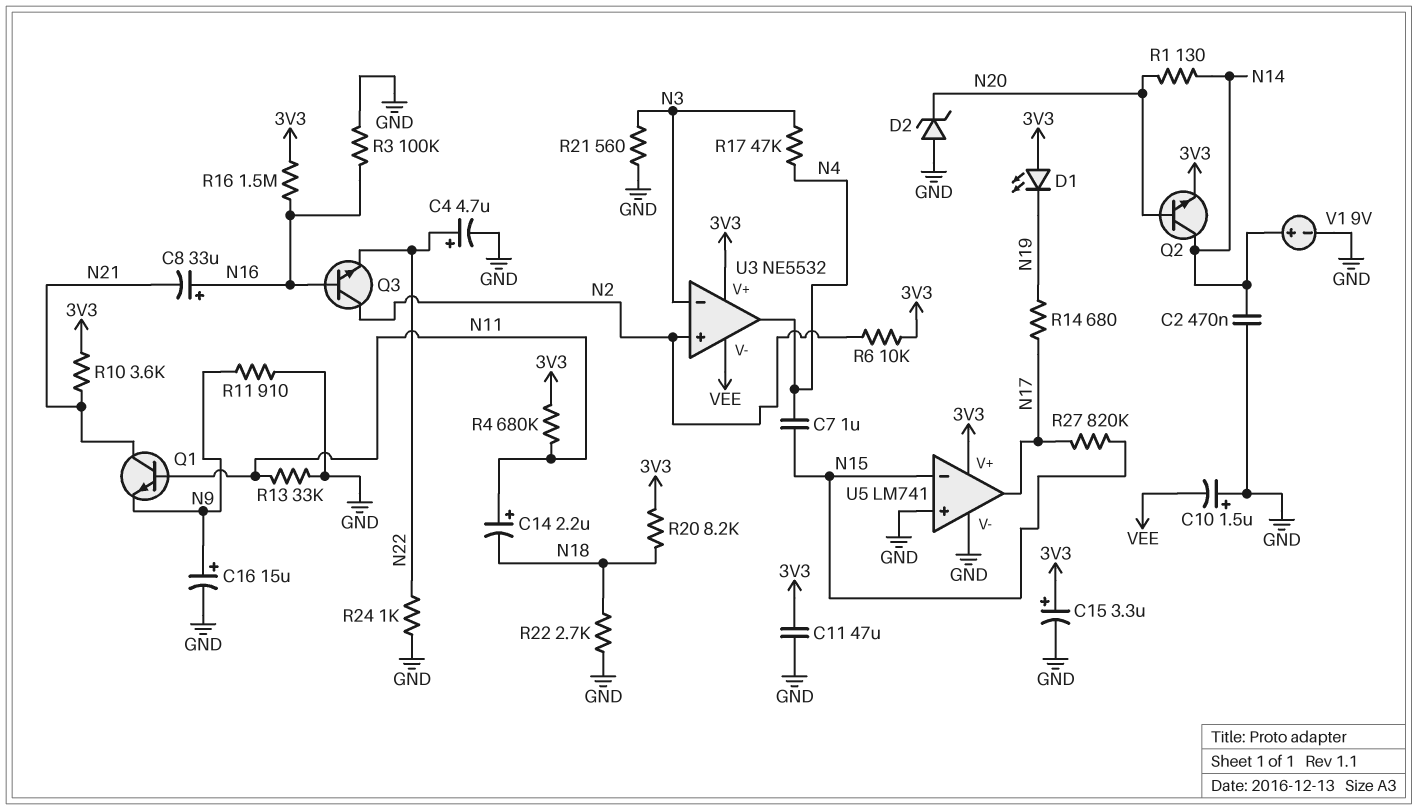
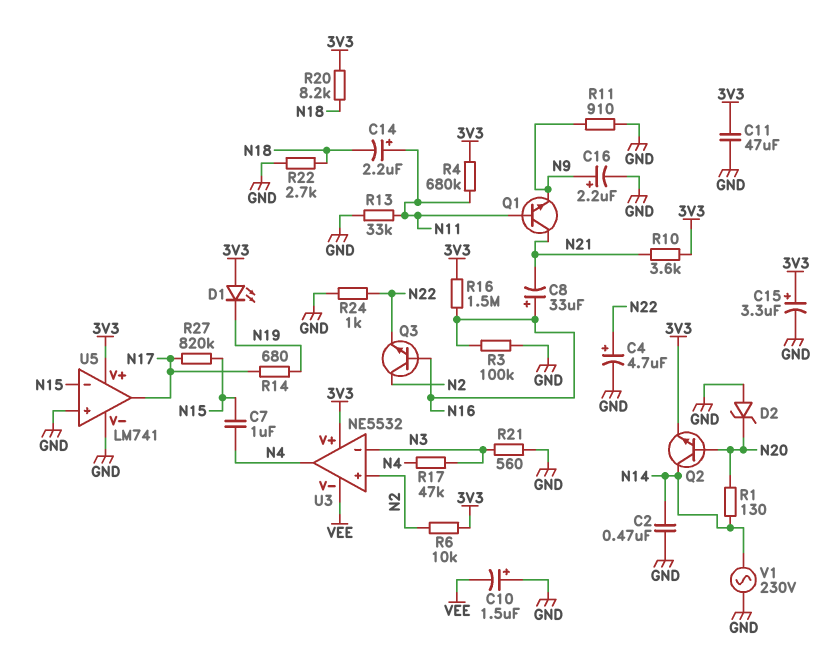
C16: 15uF (plus N9, minus GND) -> 2.2uF (plus N9, minus GND)
V1: 9V (plus N14, minus GND) -> AC 230V (GND, N14)

